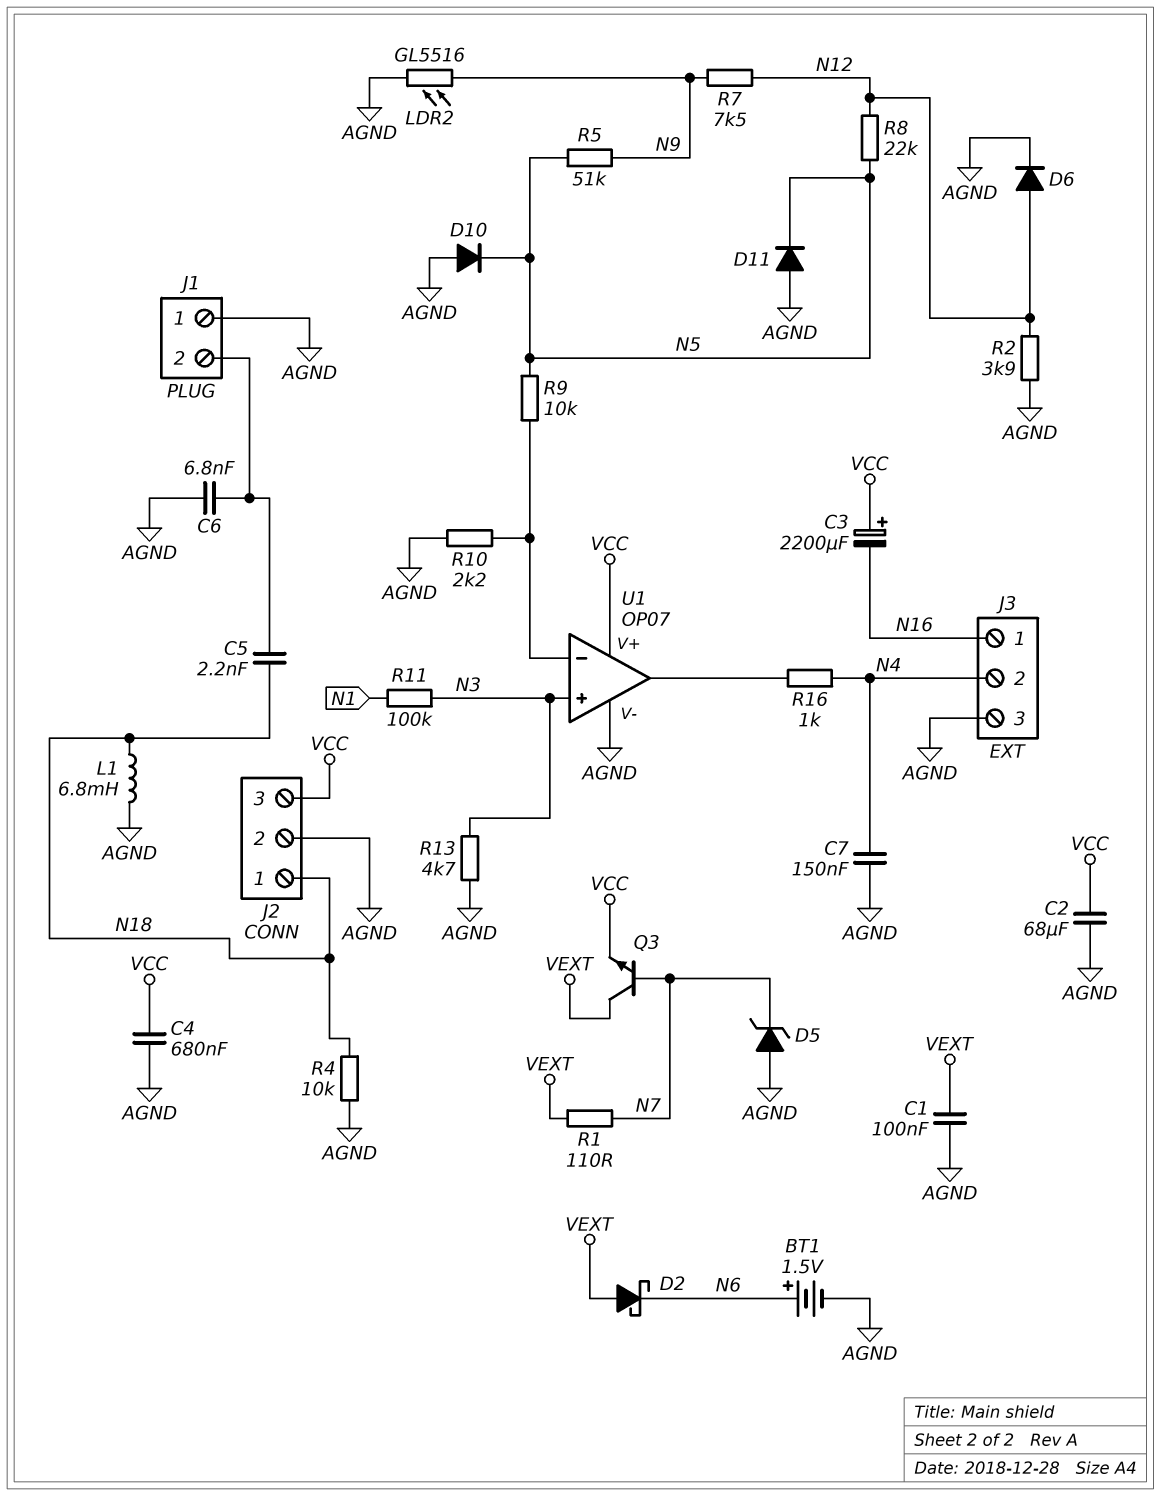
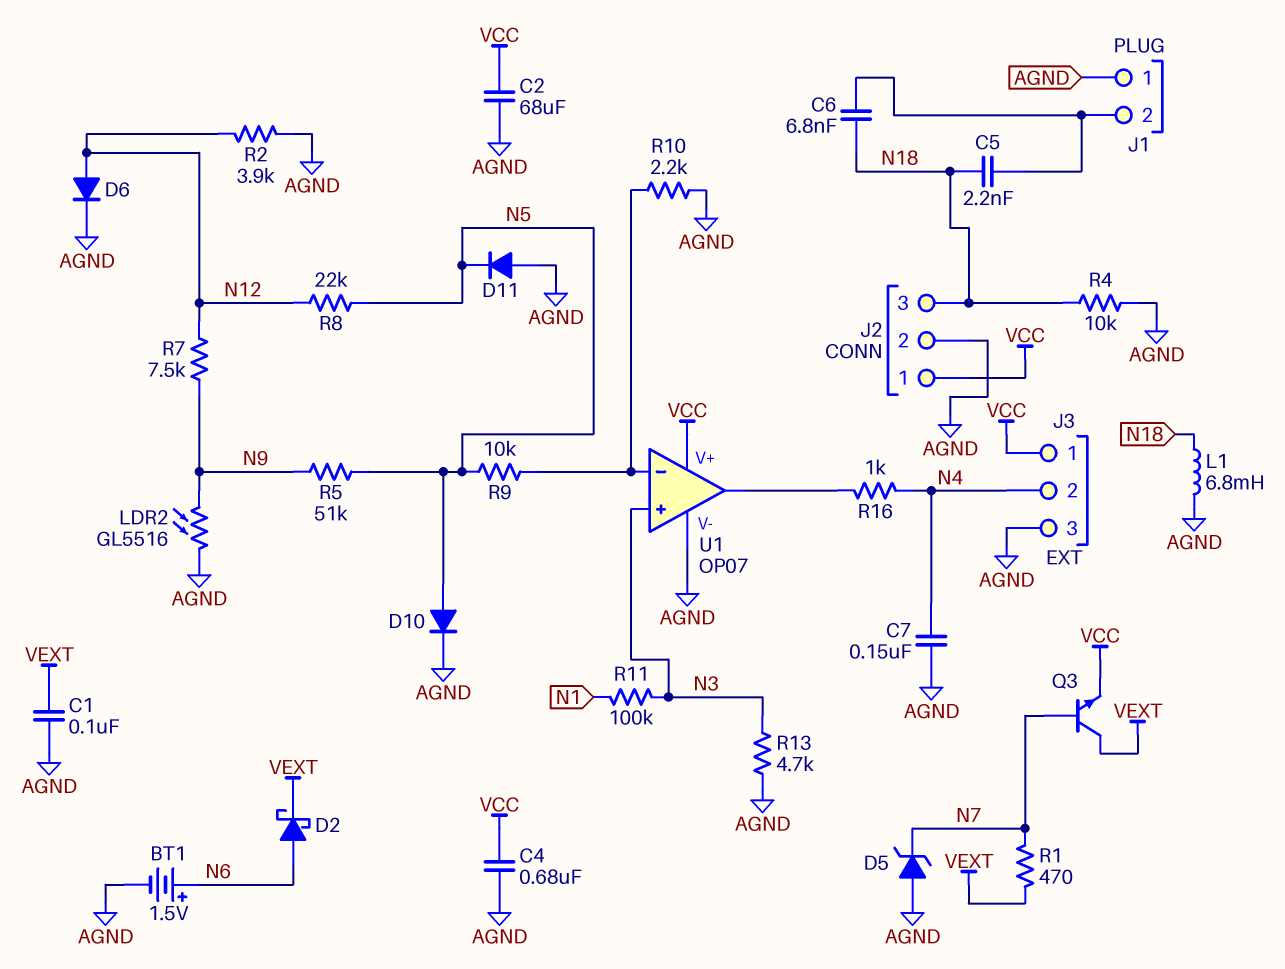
C3: 2200uF (plus VCC, minus N16) -> none
C6: 6.8nF (AGND, J1/2) -> 6.8nF (J1/2, N18)
D2: schottky (A VEXT, K N6) -> schottky (A N6, K VEXT)
D10: diode (A AGND, K N5) -> diode (A N5, K AGND)
J2 pin 1: N18 -> VCC
J2 pin 3: VCC -> N18
J3 pin 1: N16 -> VCC
R1: 110 (N7, VEXT) -> 470 (N7, VEXT)

